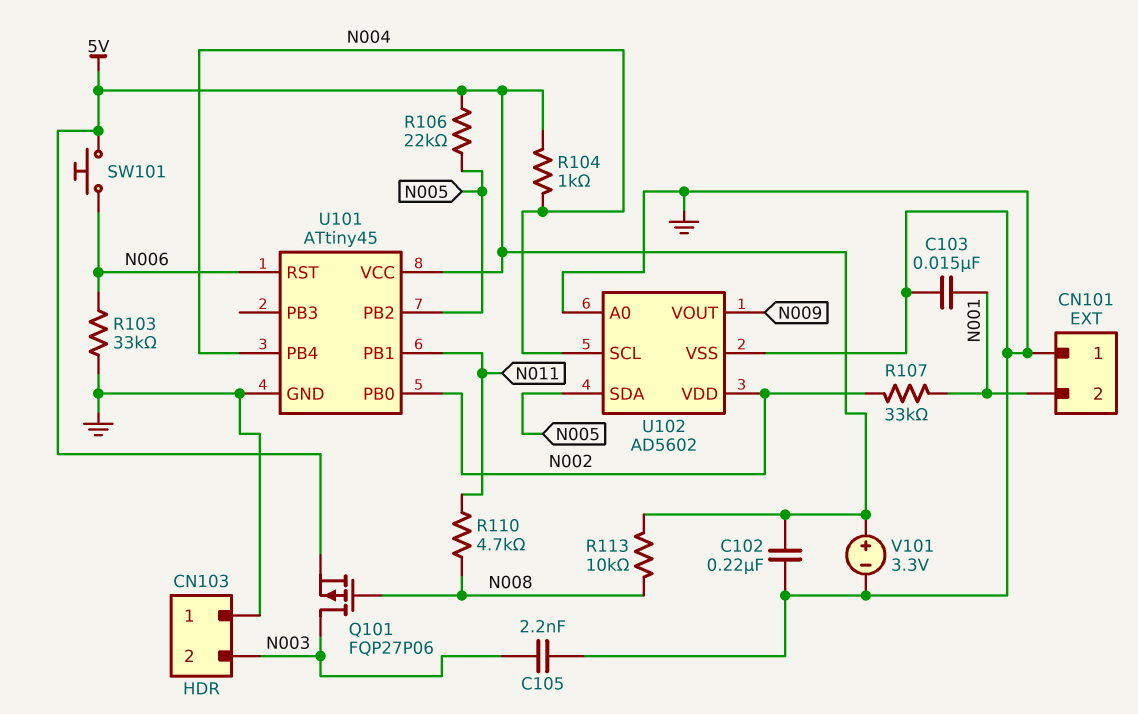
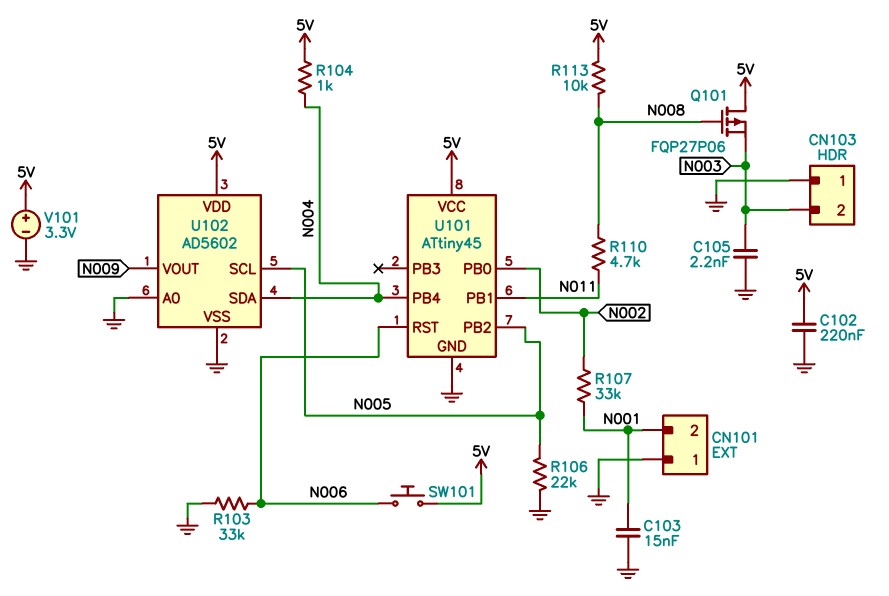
Q101: PMOS FQP27P06 (G N008, D N003, S 5V) -> PMOS FQP27P06 (G N008, D 5V, S N003)
R106: 22k (5V, N005) -> 22k (GND, N005)
U102 pin SCL: N004 -> N005
U102 pin SDA: N005 -> N004
U102 pin VDD: N002 -> 5V

